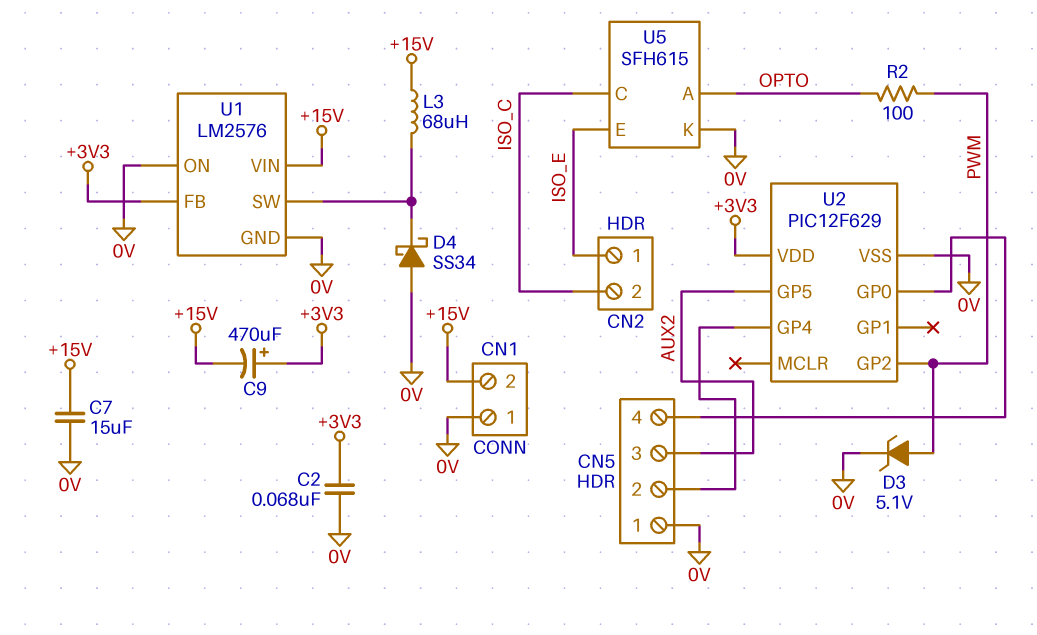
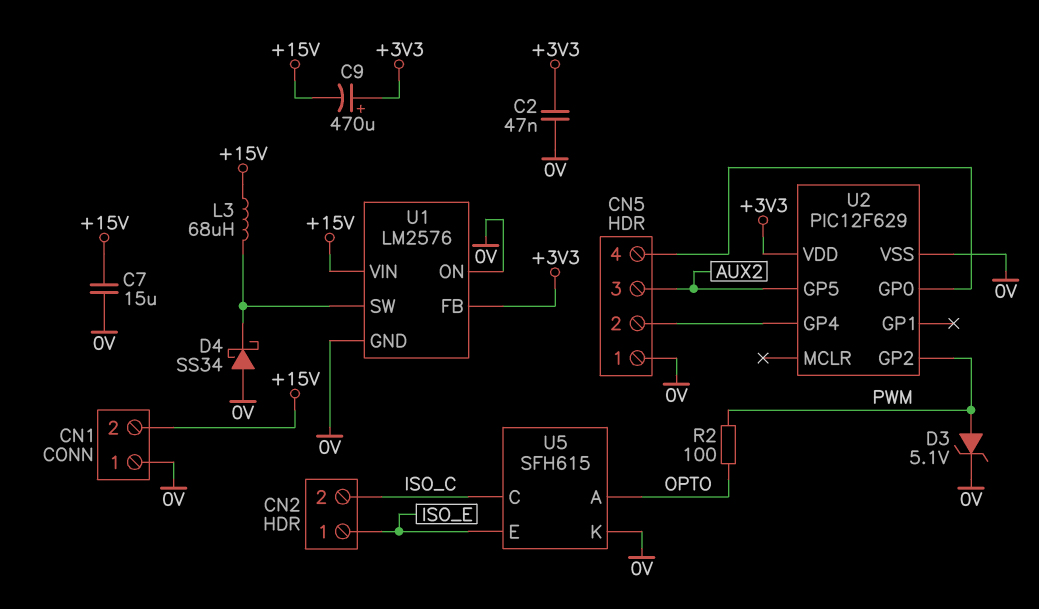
C2: 68nF (+3V3, 0V) -> 47nF (+3V3, 0V)

